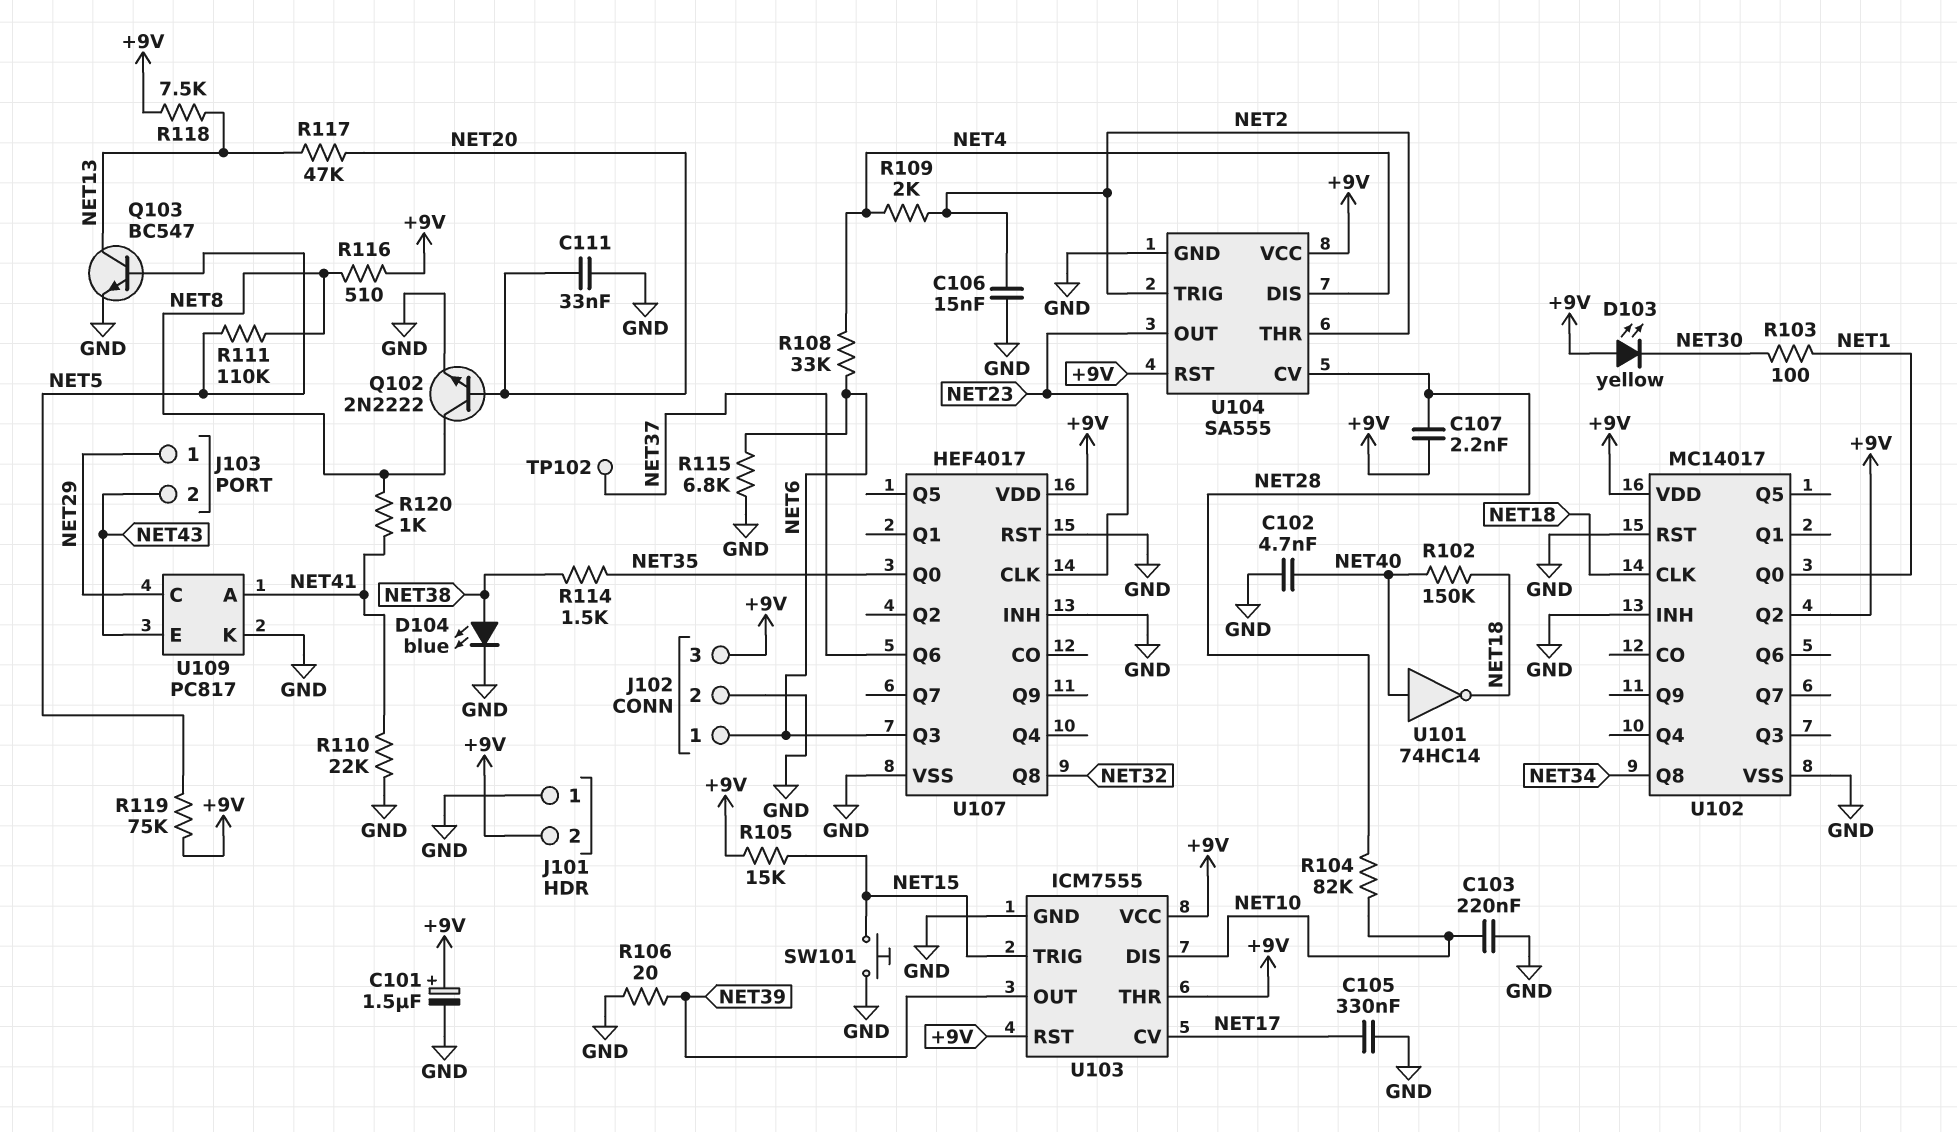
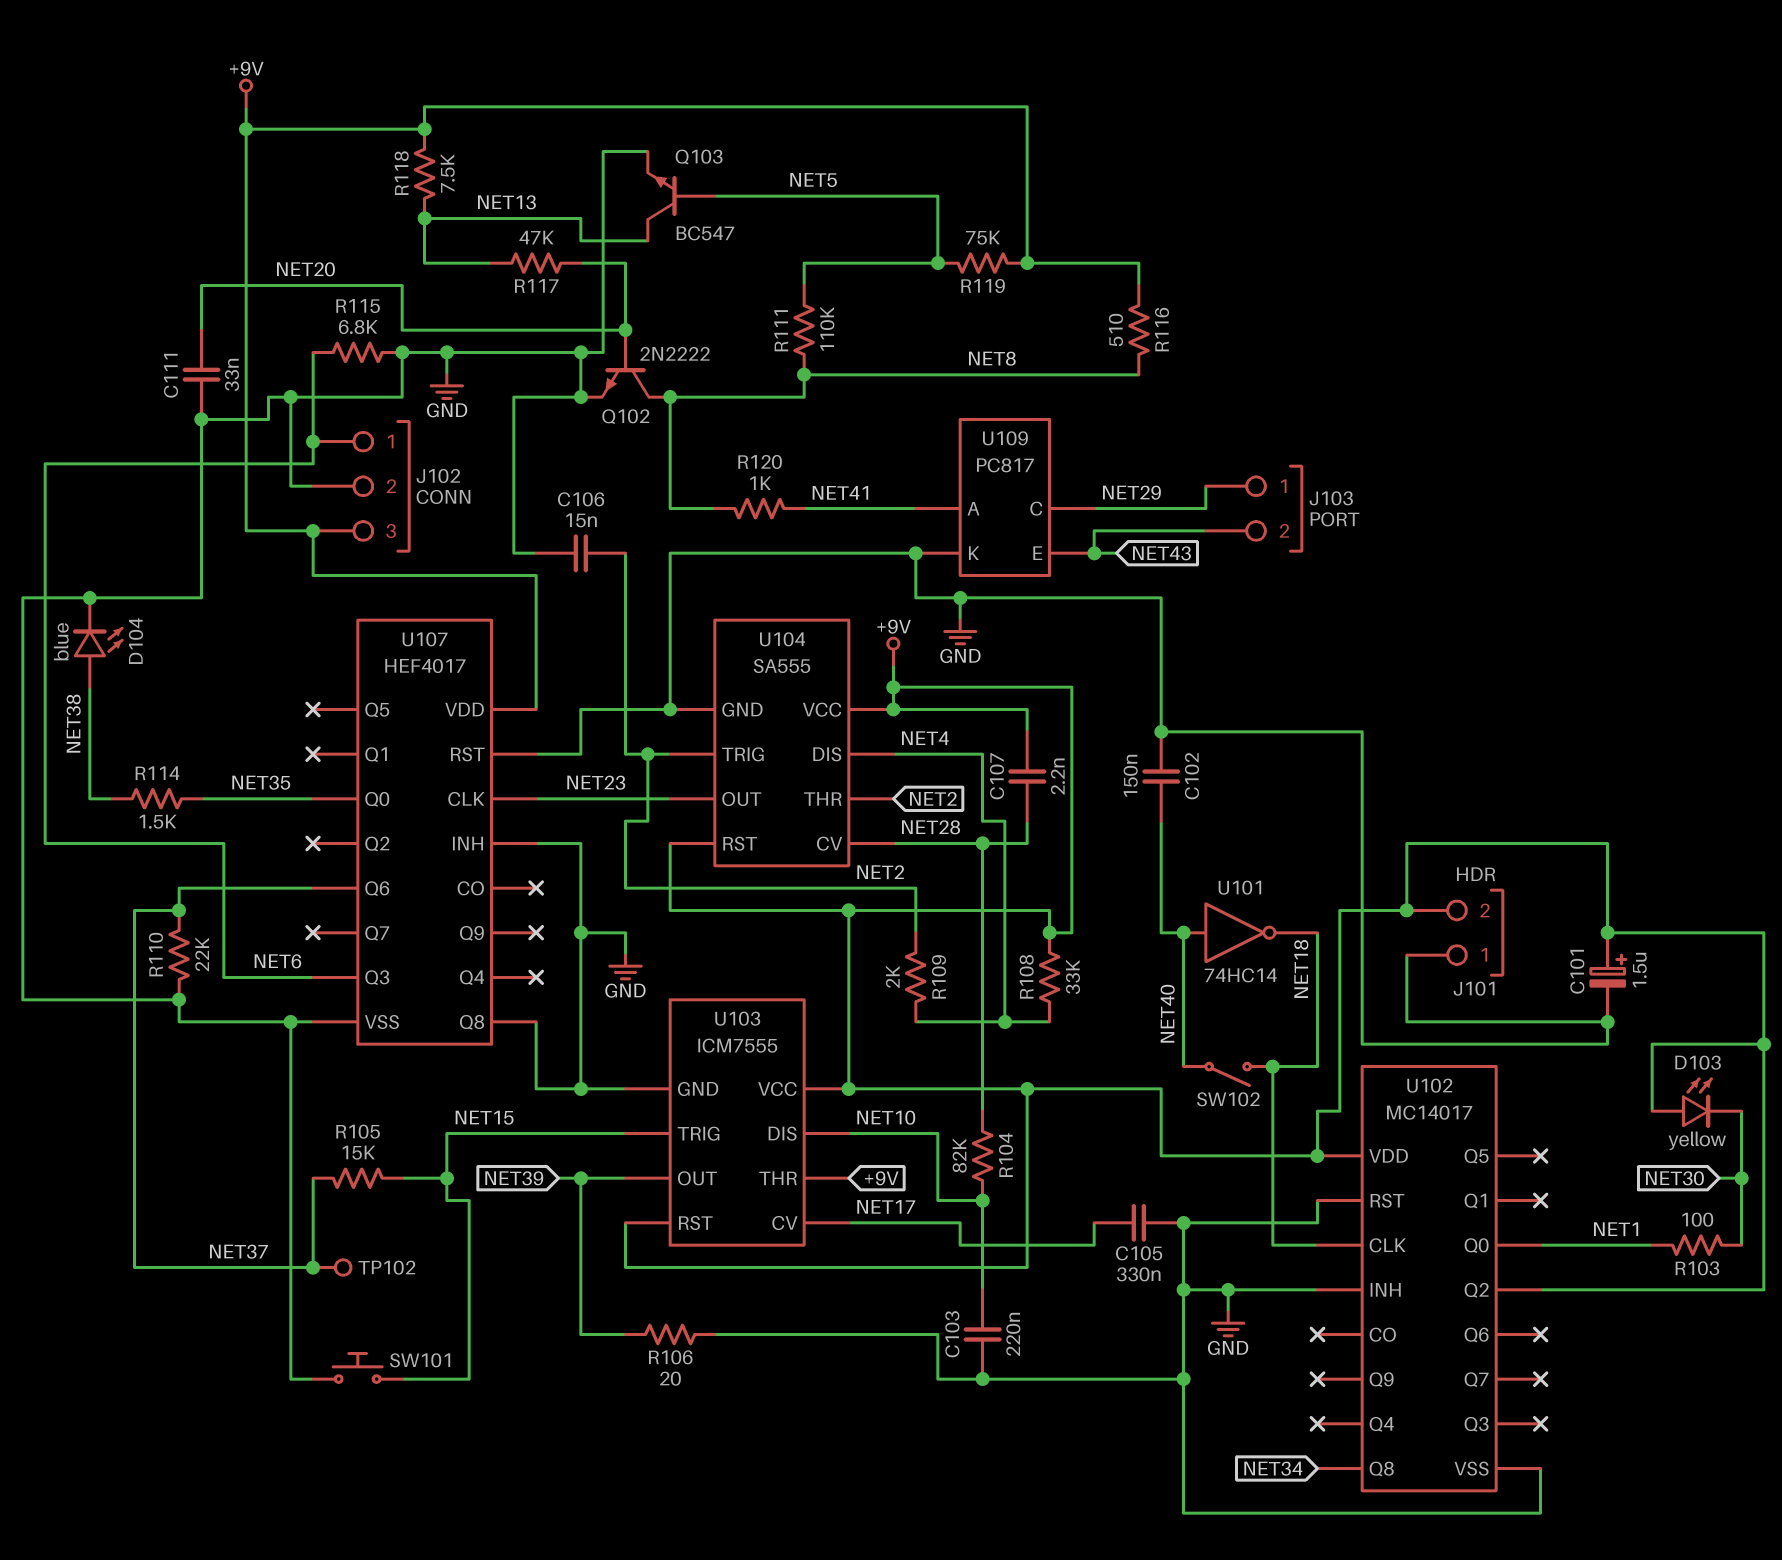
C102: 4.7nF (GND, NET40) -> 150nF (GND, NET40)
R102: 150k (NET18, NET40) -> none
R105: 15k (+9V, NET15) -> 15k (NET15, NET37)
R108: 33k (NET4, NET6) -> 33k (+9V, NET4)
R110: 22k (GND, NET41) -> 22k (GND, NET37)
SW102: none -> switch (NET18, NET40)
U107 pin Q8: NET32 -> GND

